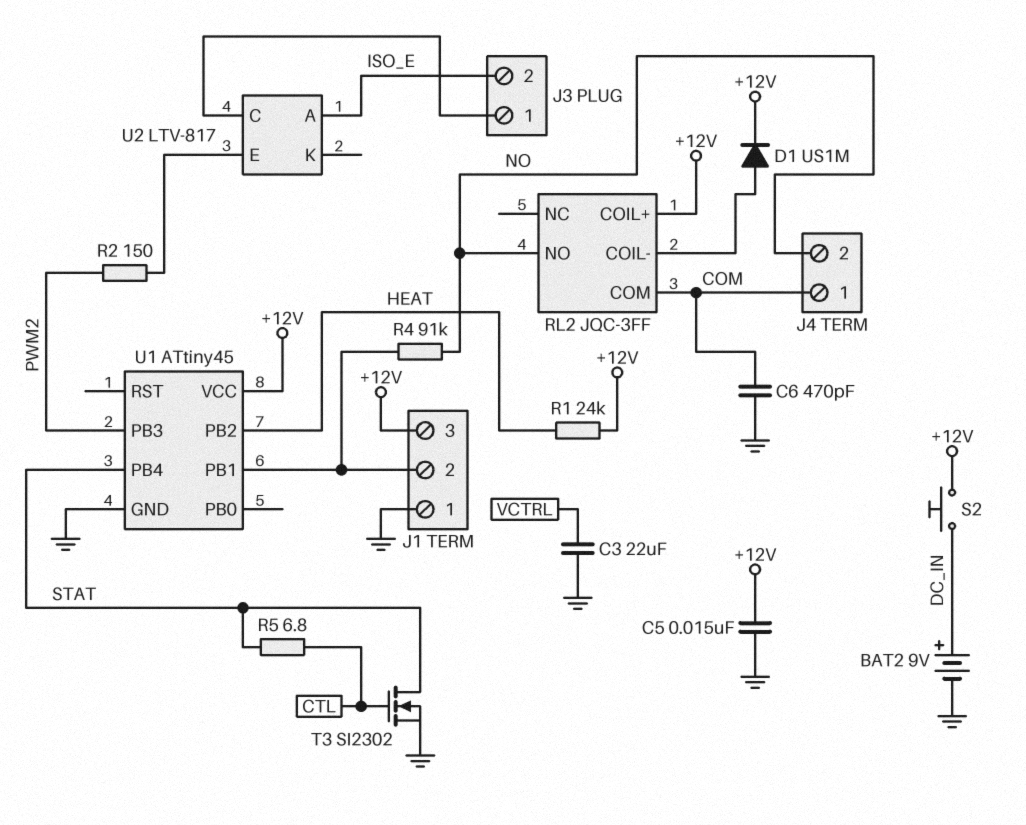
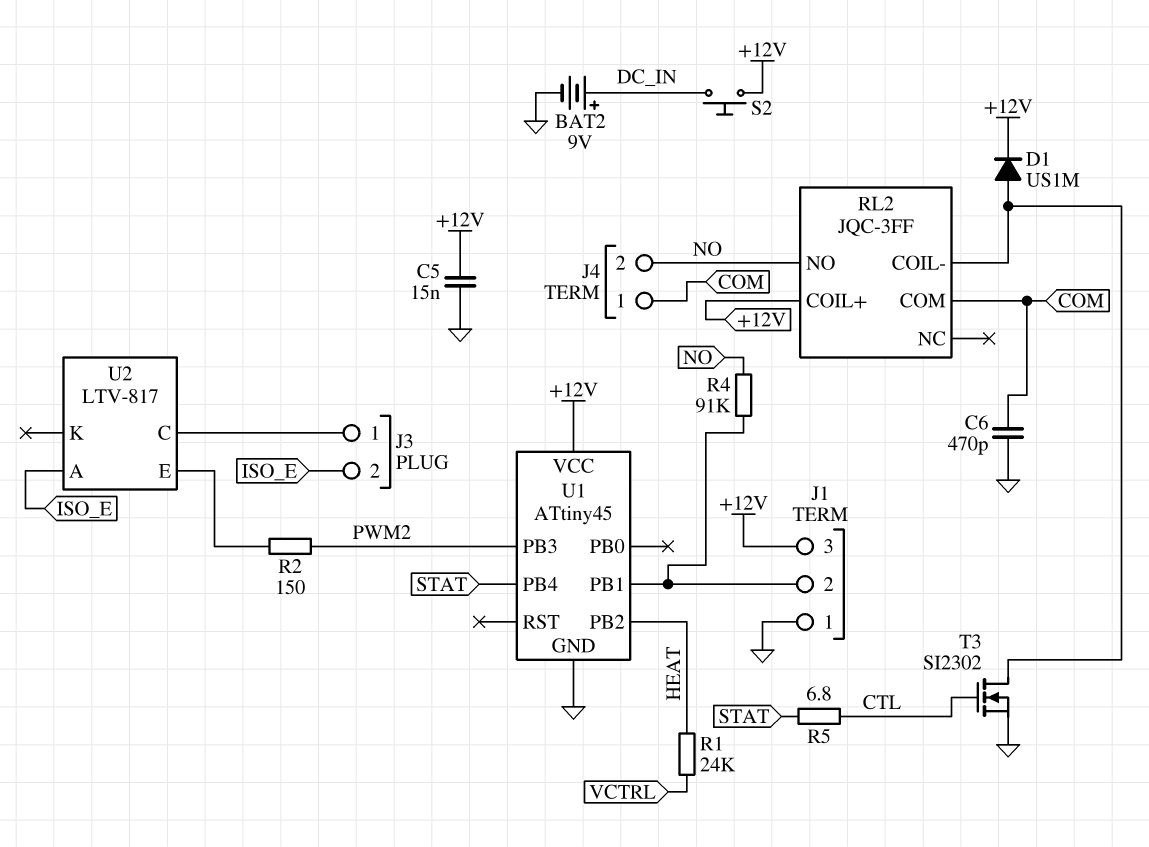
C3: 22uF (GND, VCTRL) -> none
R1: 24k (+12V, HEAT) -> 24k (HEAT, VCTRL)
T3: NMOS SI2302 (G CTL, D STAT, S GND) -> NMOS SI2302 (G CTL, D RL2/COIL-, S GND)

